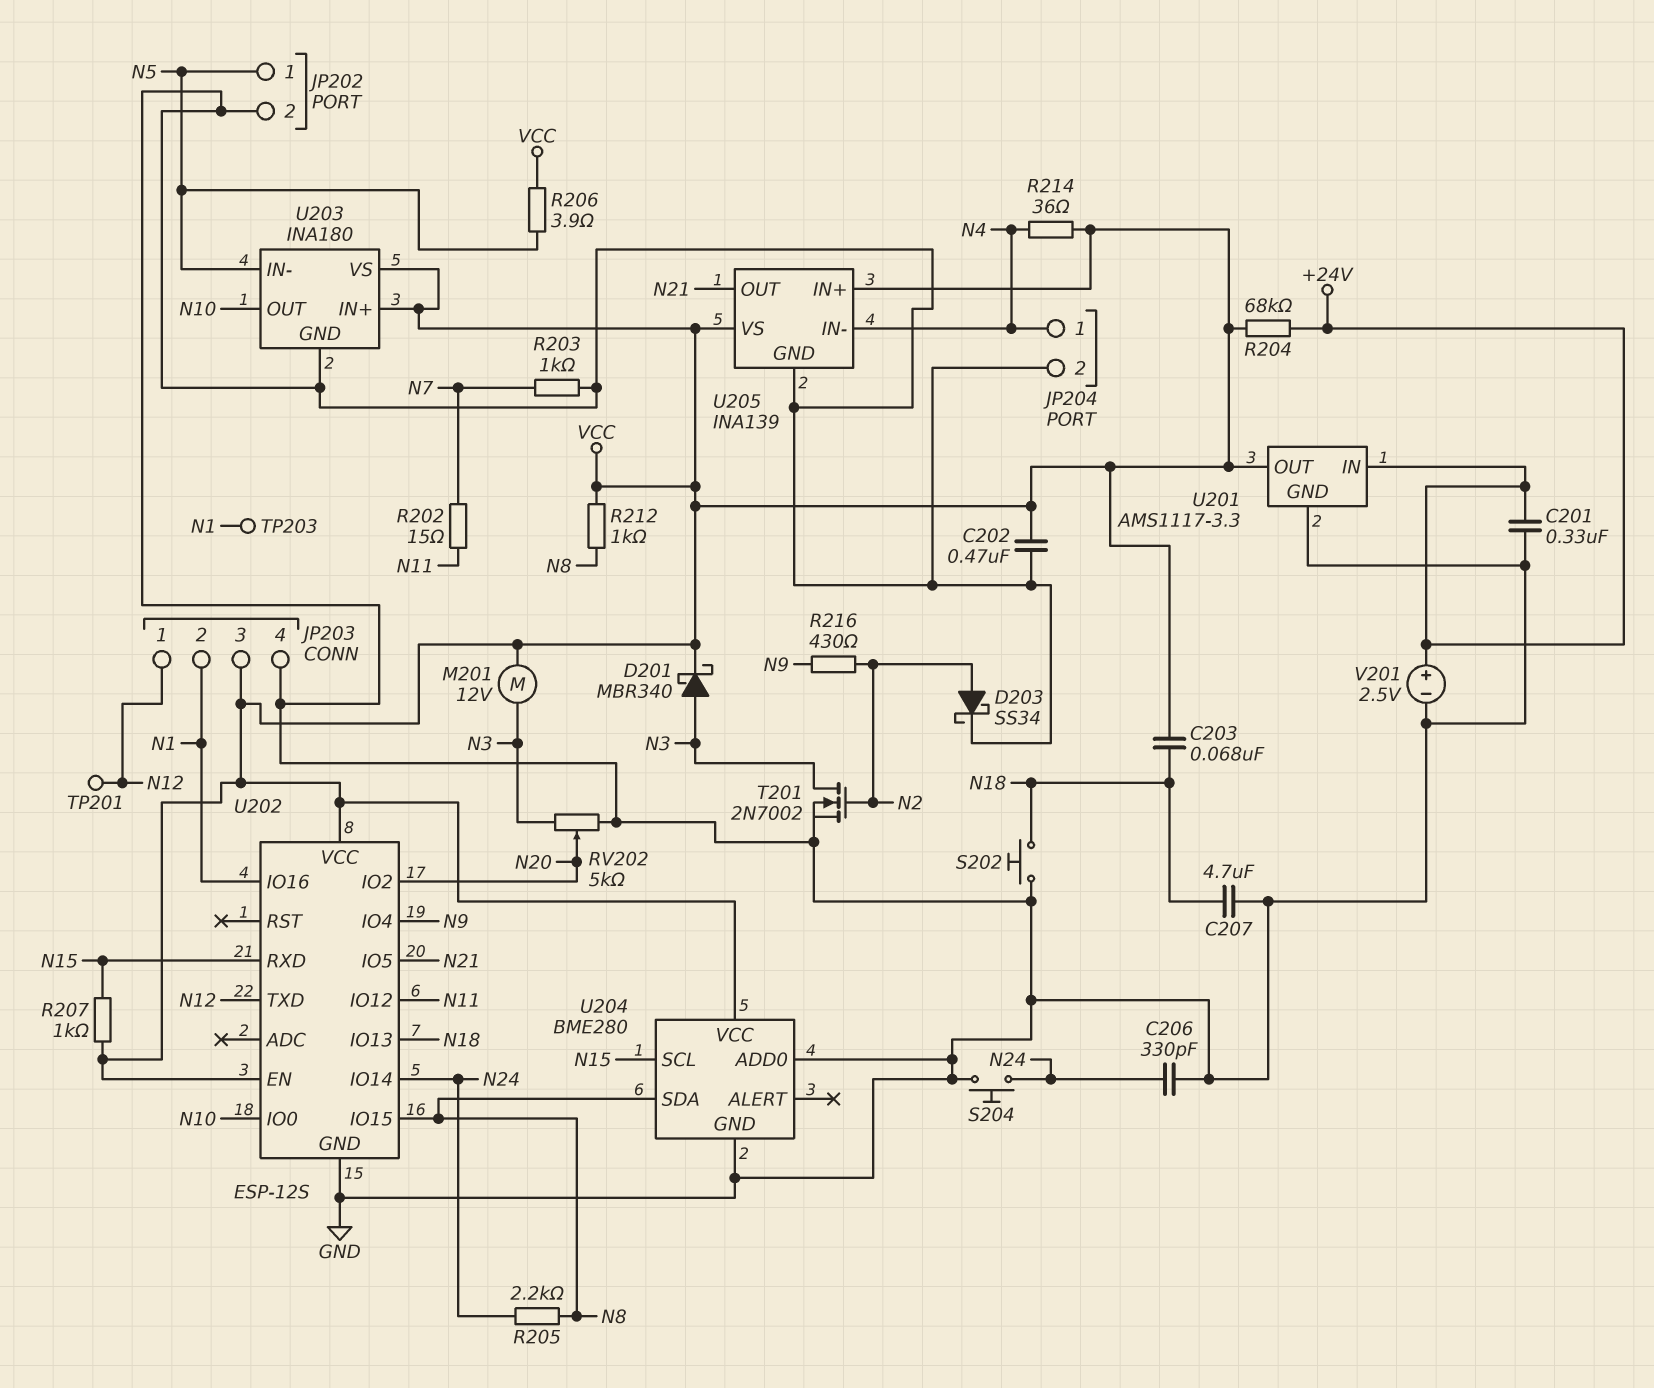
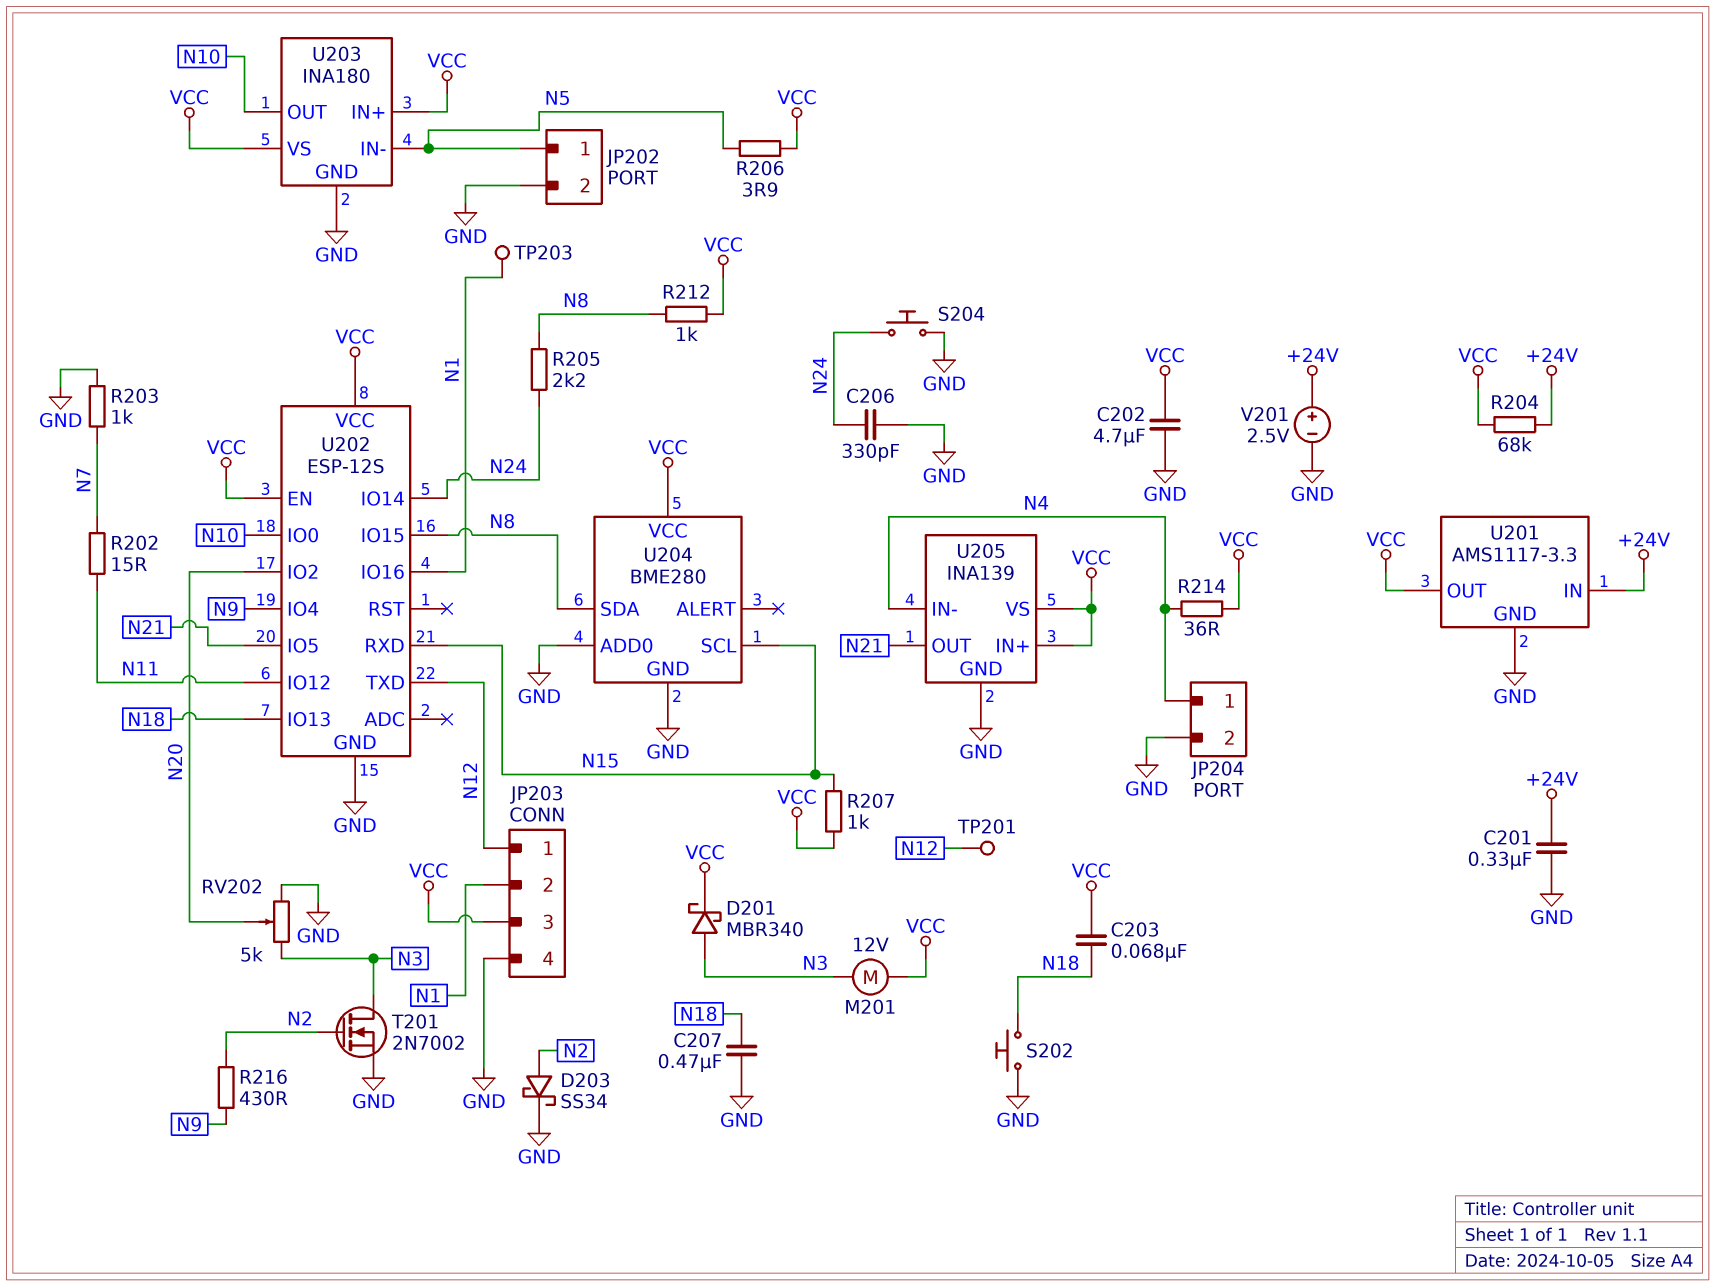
C202: 470nF (GND, VCC) -> 4.7uF (GND, VCC)
C207: 4.7uF (GND, N18) -> 470nF (GND, N18)

